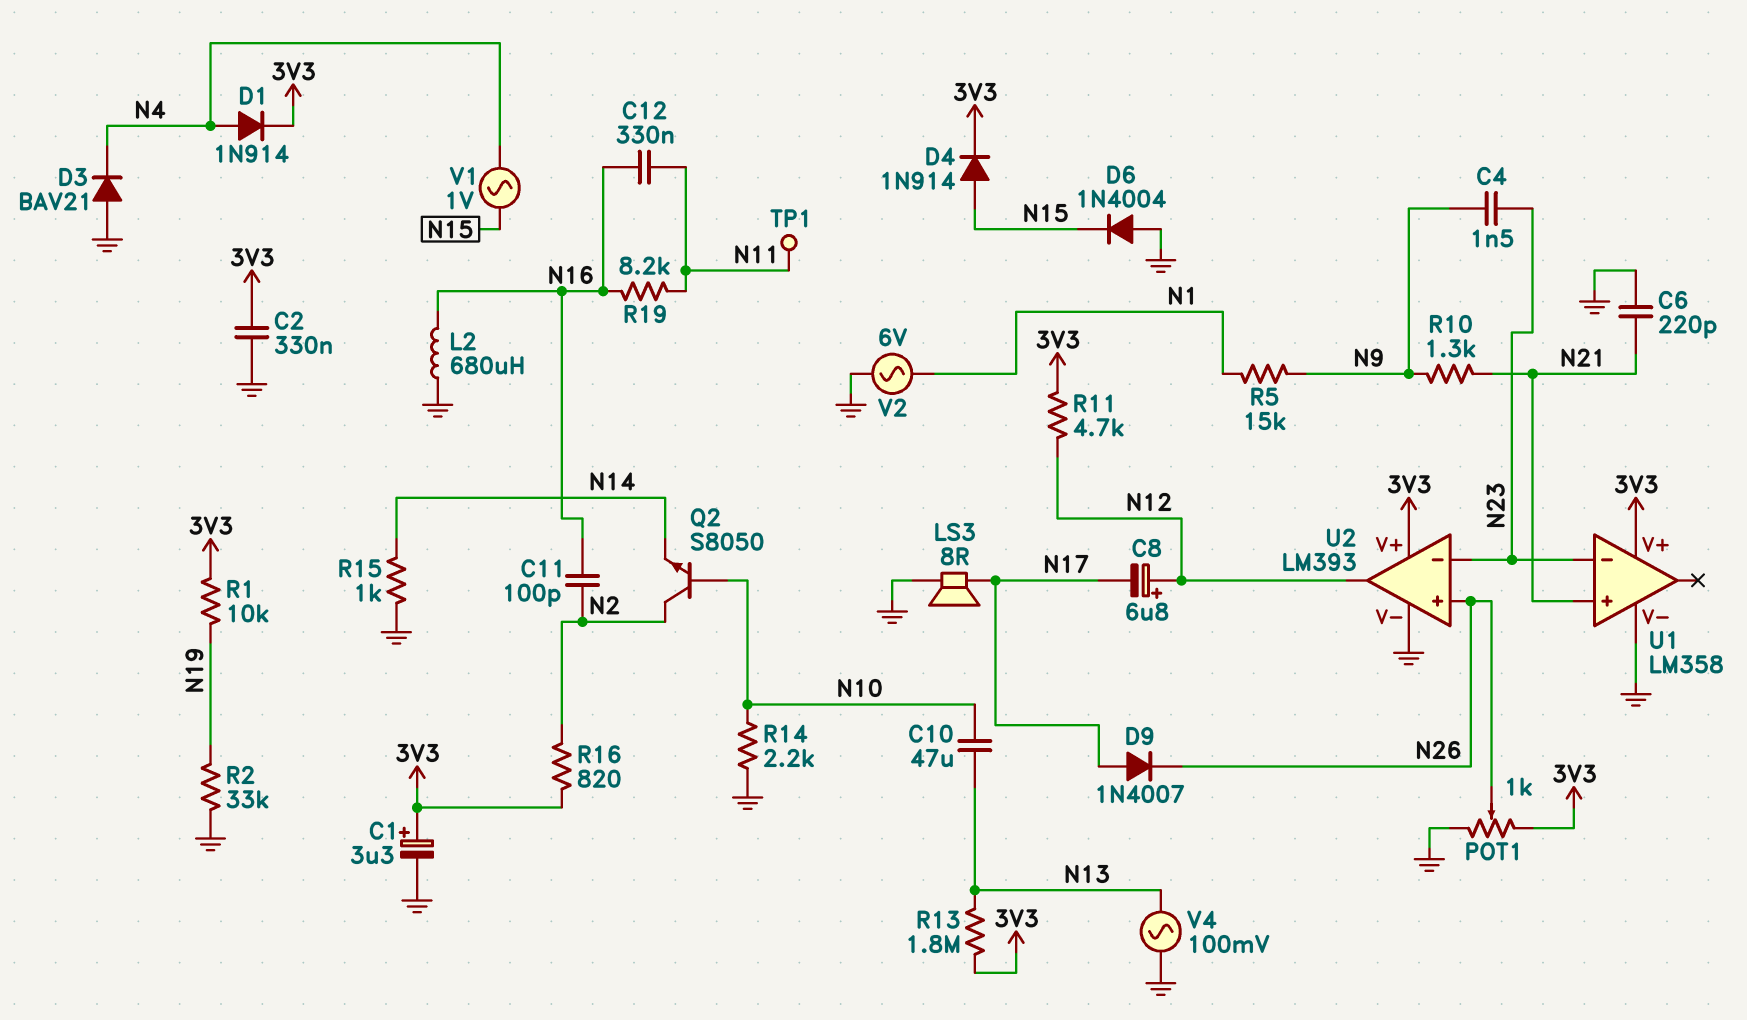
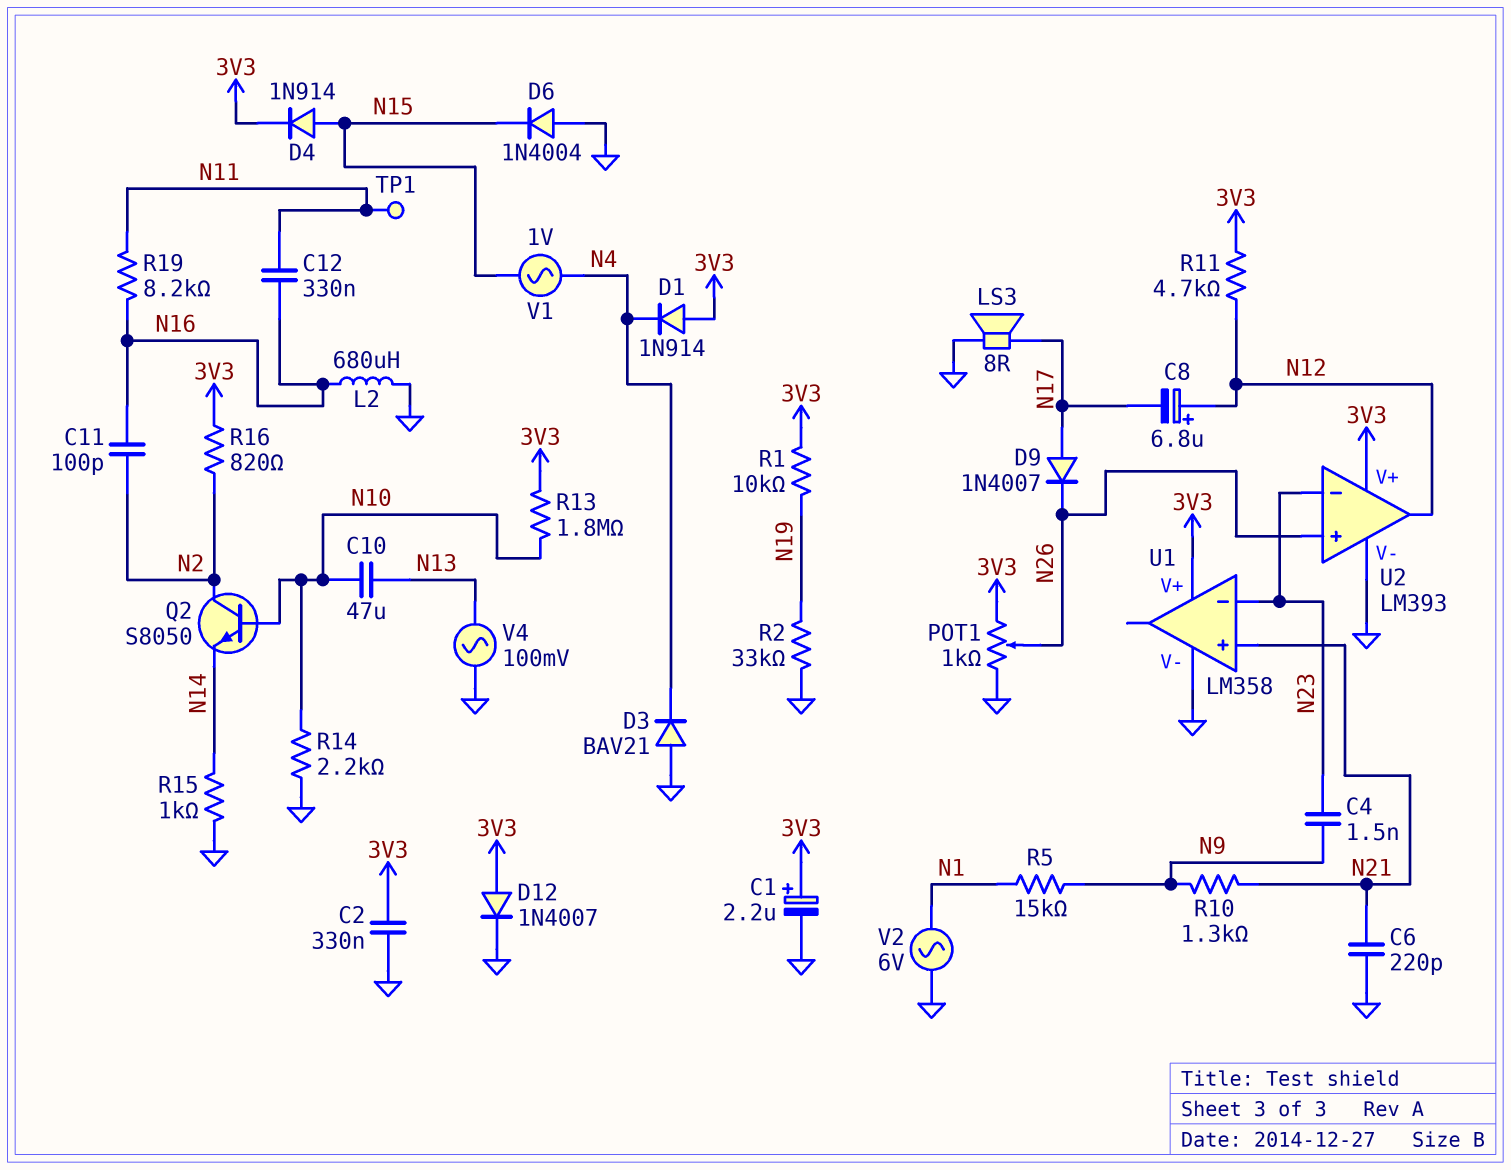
C1: 3.3uF (plus 3V3, minus GND) -> 2.2uF (plus 3V3, minus GND)
D1: diode 1N914 (A N4, K 3V3) -> diode 1N914 (A 3V3, K N4)
D12: none -> diode 1N4007 (A 3V3, K GND)
R13: 1.8M (3V3, N13) -> 1.8M (3V3, N10)

